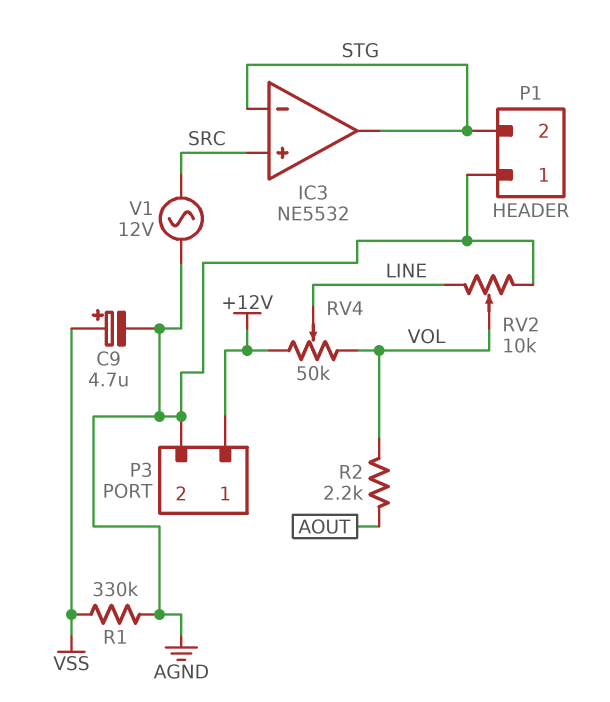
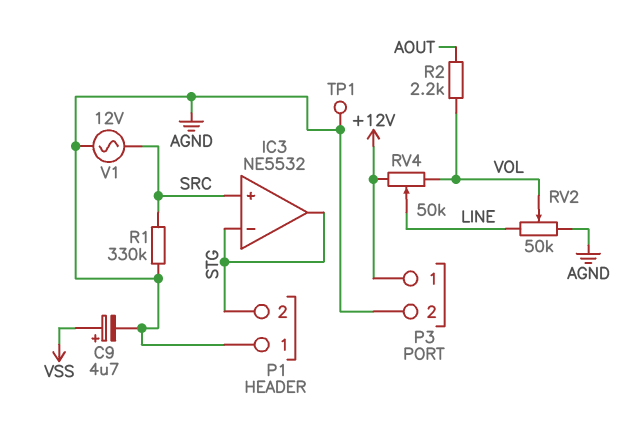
R1: 330k (AGND, VSS) -> 330k (AGND, SRC)
RV2: 10k (AGND, LINE, wiper VOL) -> 50k (AGND, LINE, wiper VOL)
TP1: none -> test point (AGND)

